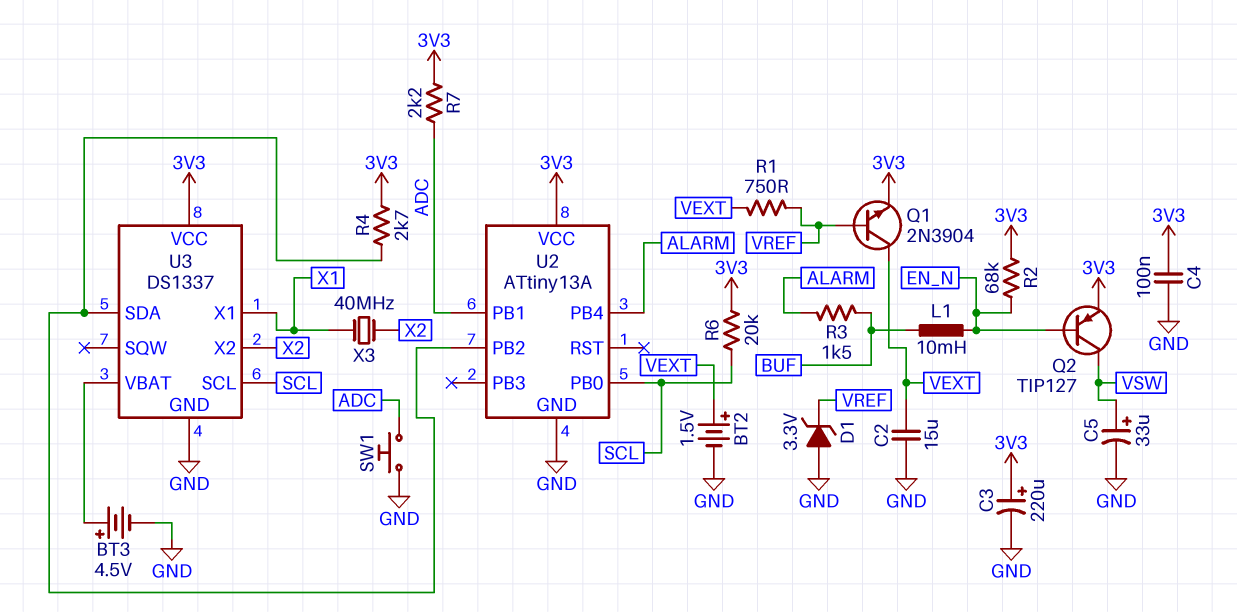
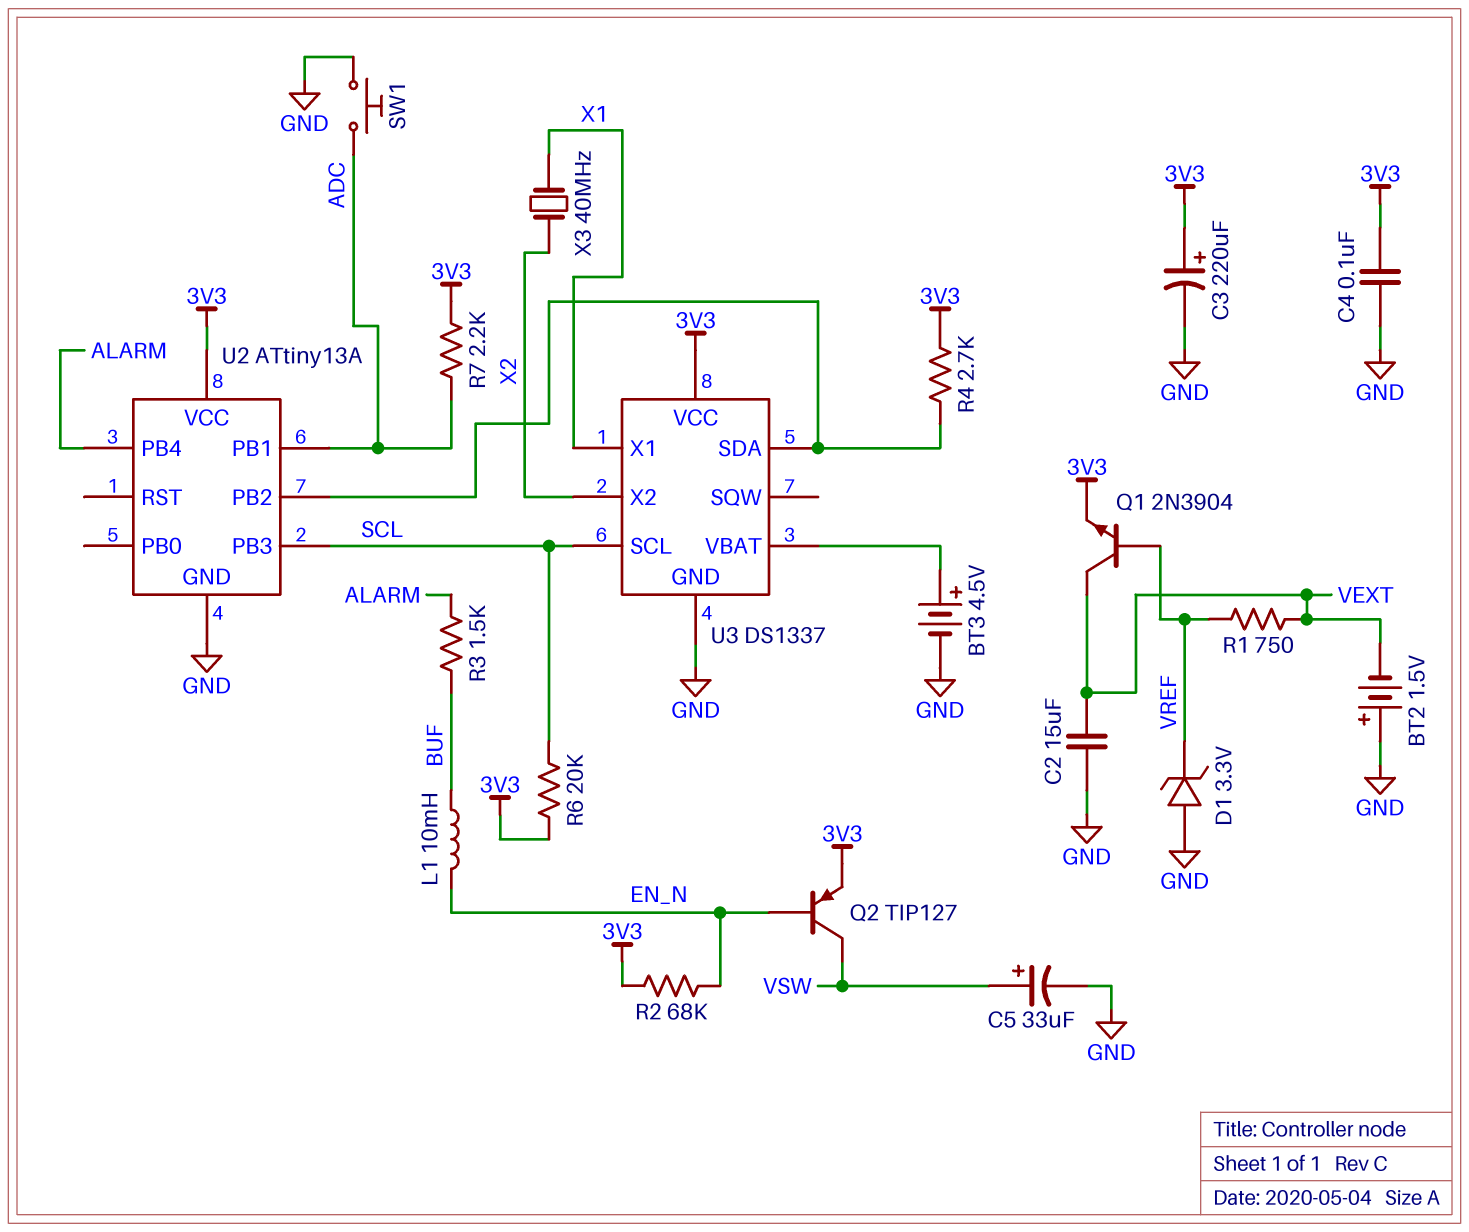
BT2: 1.5V (plus VEXT, minus GND) -> 1.5V (plus GND, minus VEXT)
U2 pin PB0: SCL -> none
U2 pin PB3: none -> SCL

